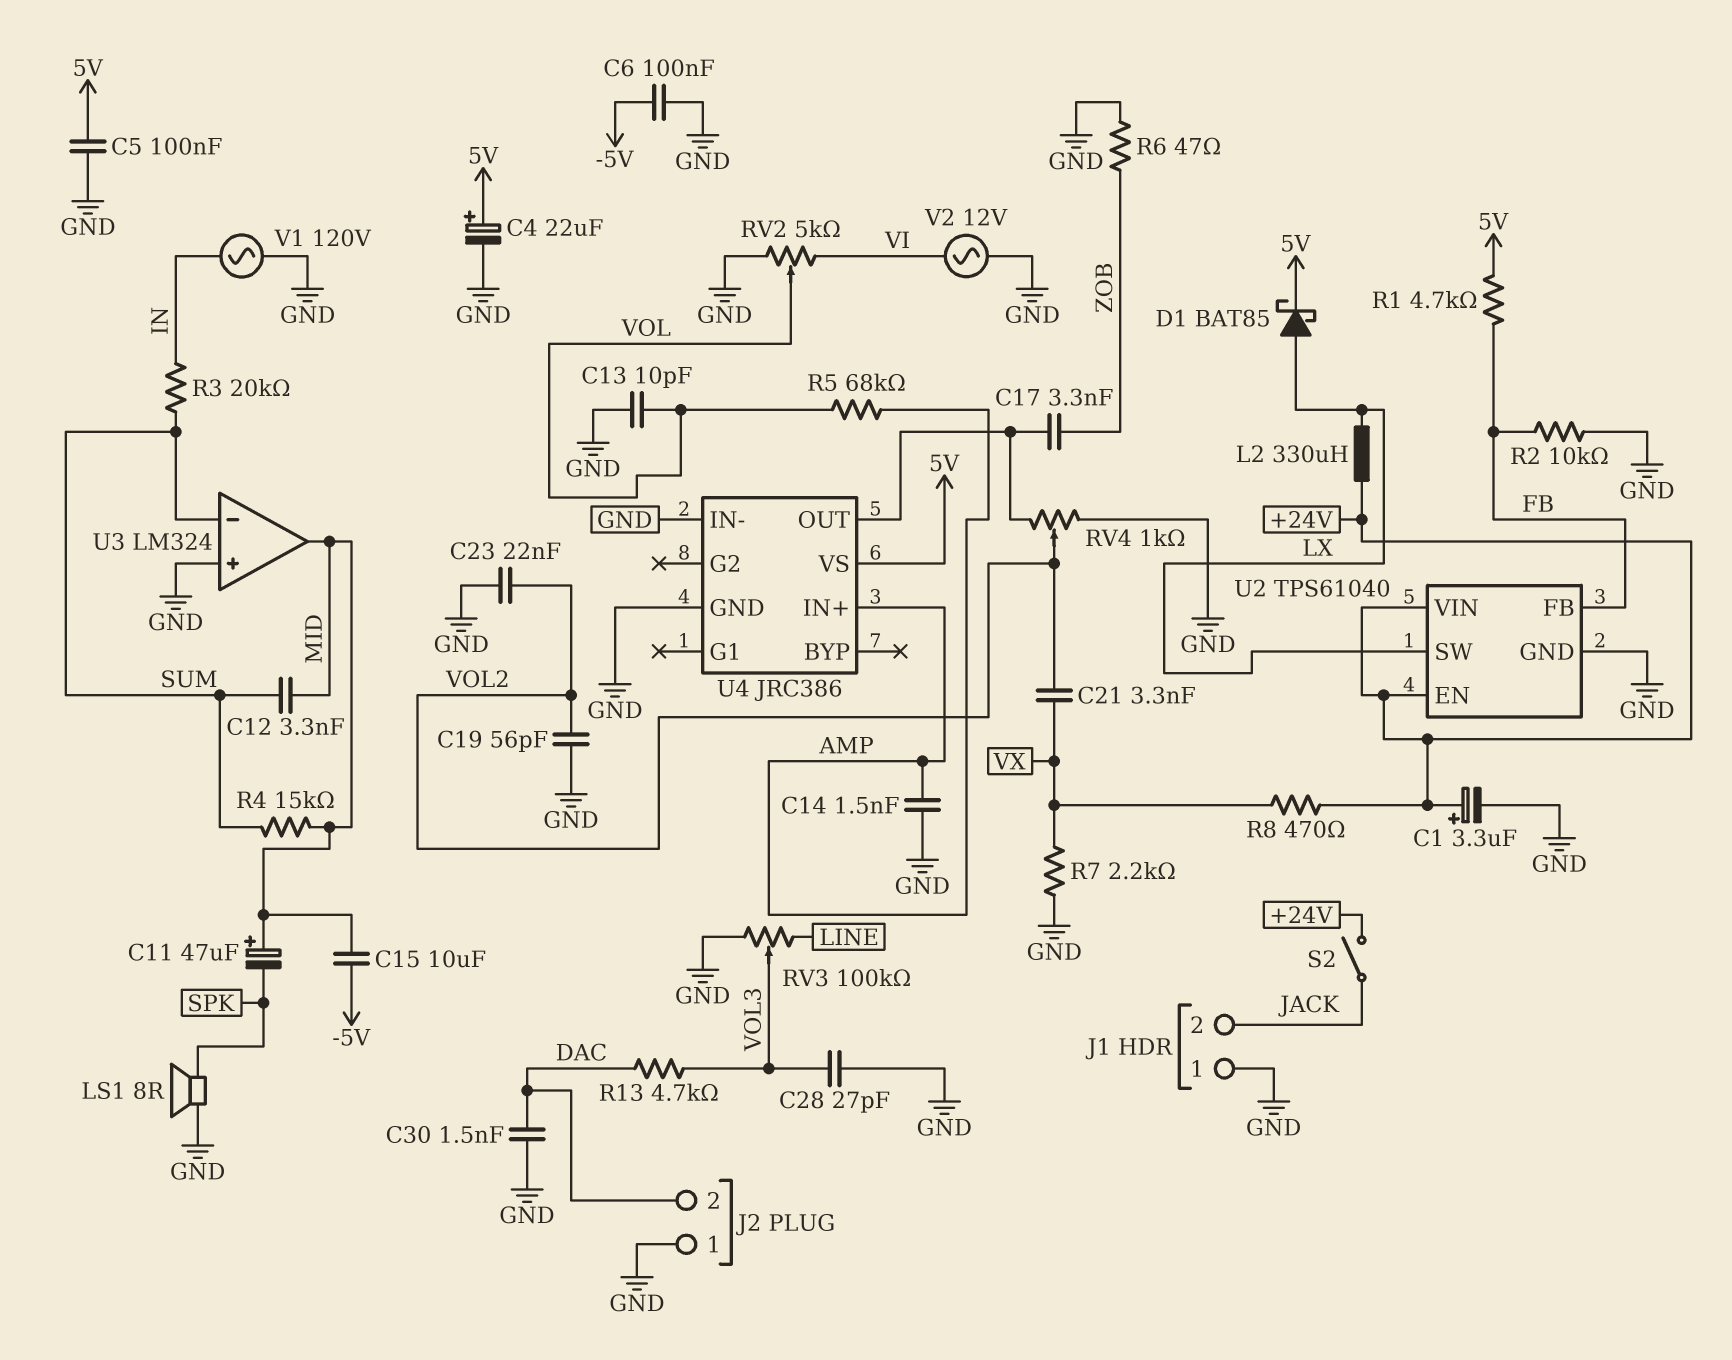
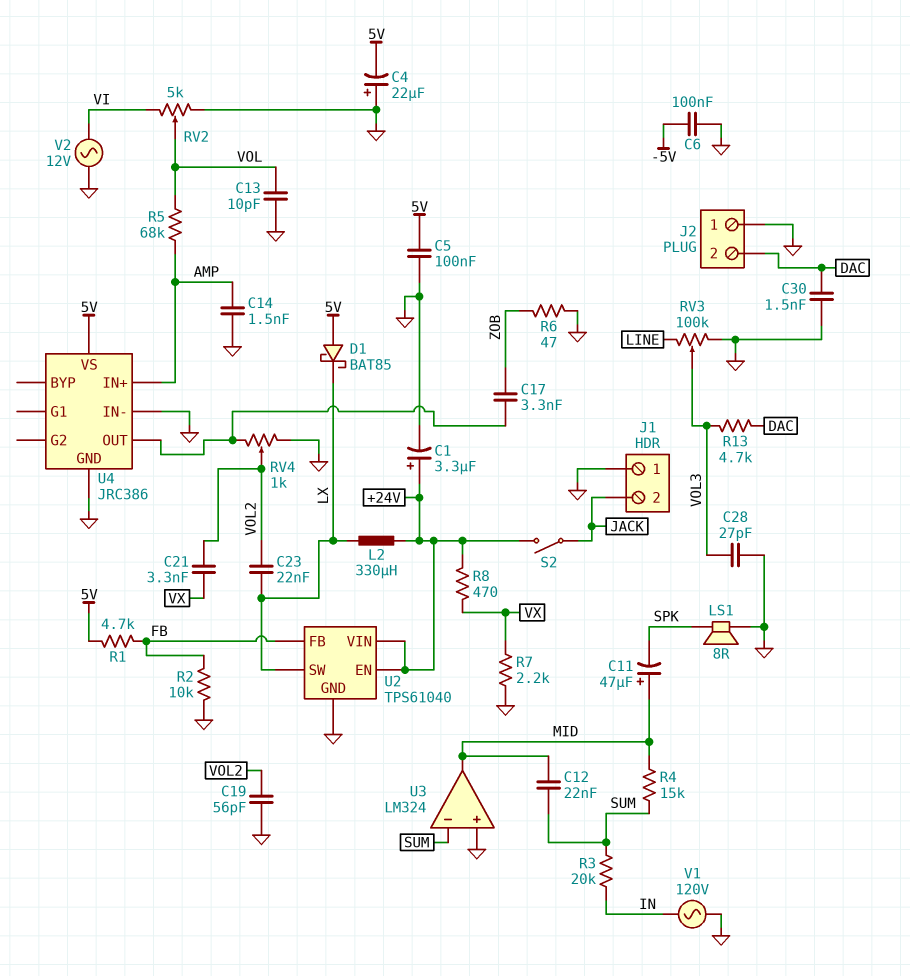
C4: 22uF (plus 5V, minus GND) -> 22uF (plus GND, minus 5V)
C12: 3.3nF (MID, SUM) -> 22nF (MID, SUM)
C15: 10uF (-5V, MID) -> none
C23: 22nF (GND, VOL2) -> 22nF (LX, VOL2)
D1: schottky BAT85 (A LX, K 5V) -> schottky BAT85 (A 5V, K LX)

